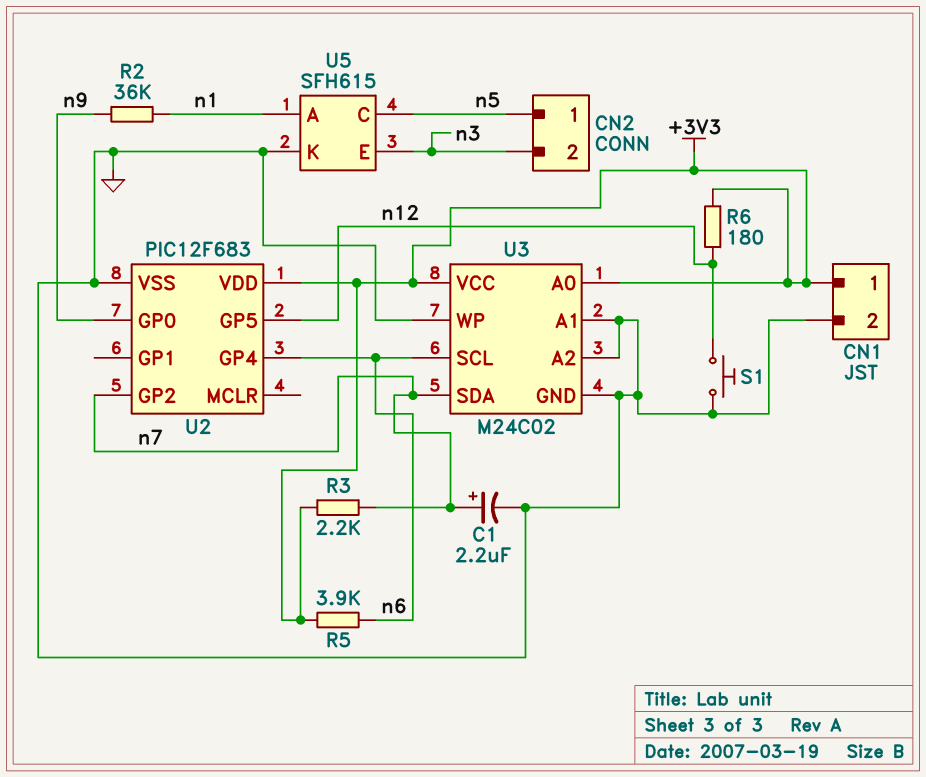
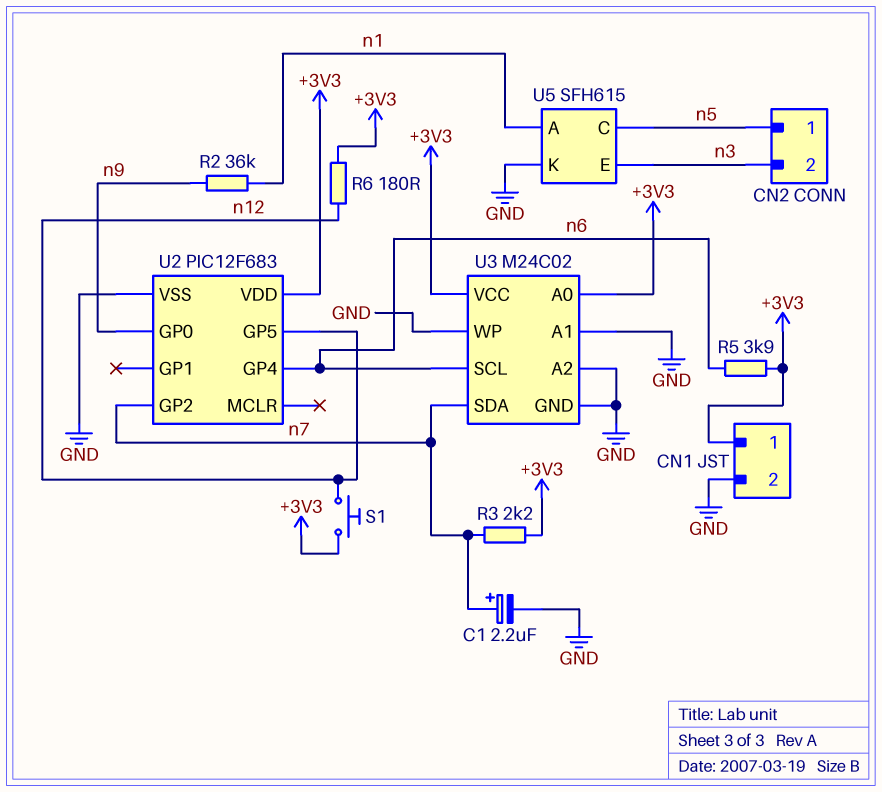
S1: button (GND, n12) -> button (+3V3, n12)

